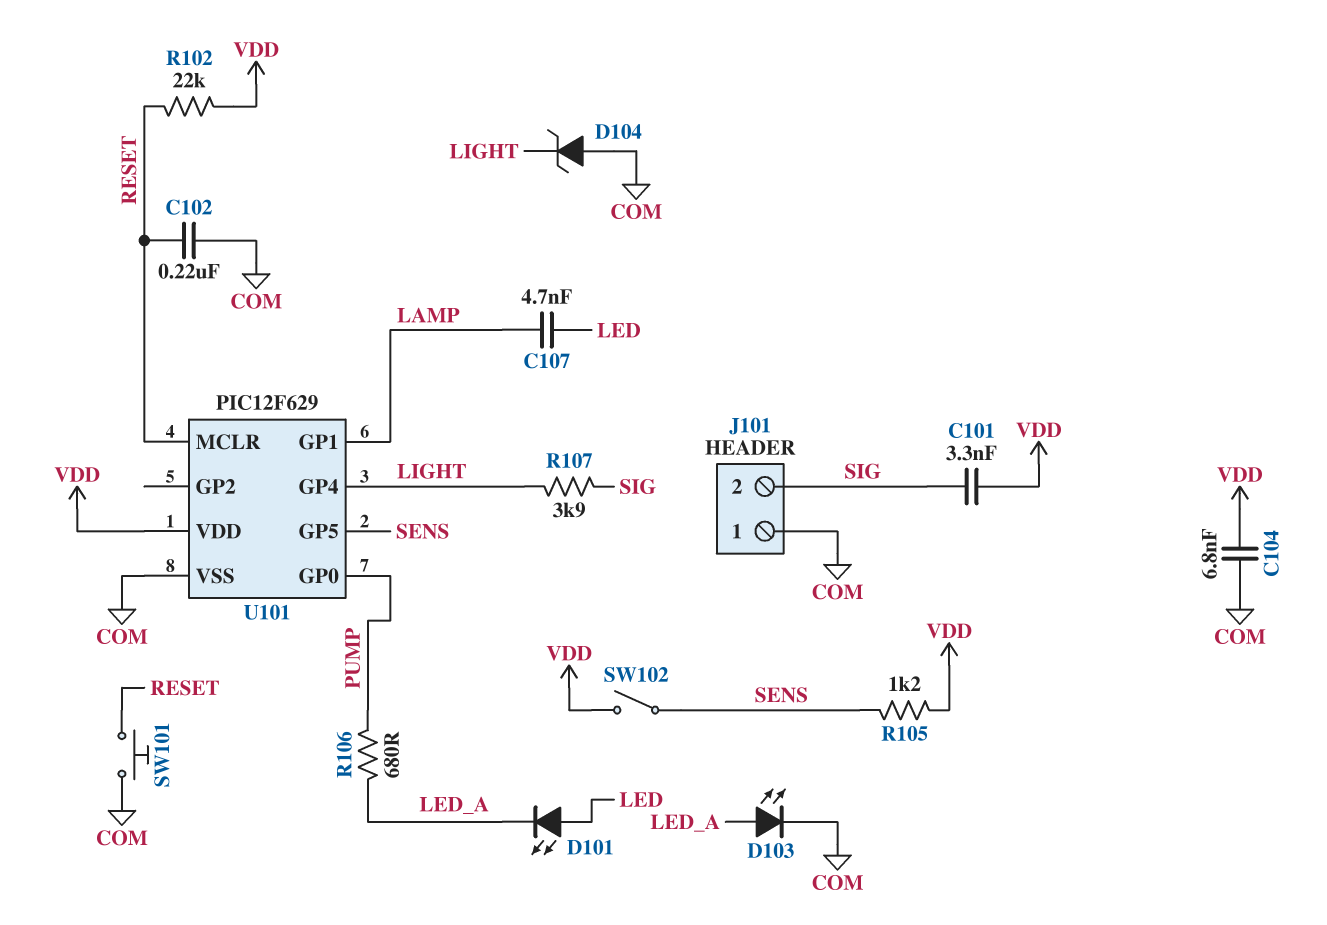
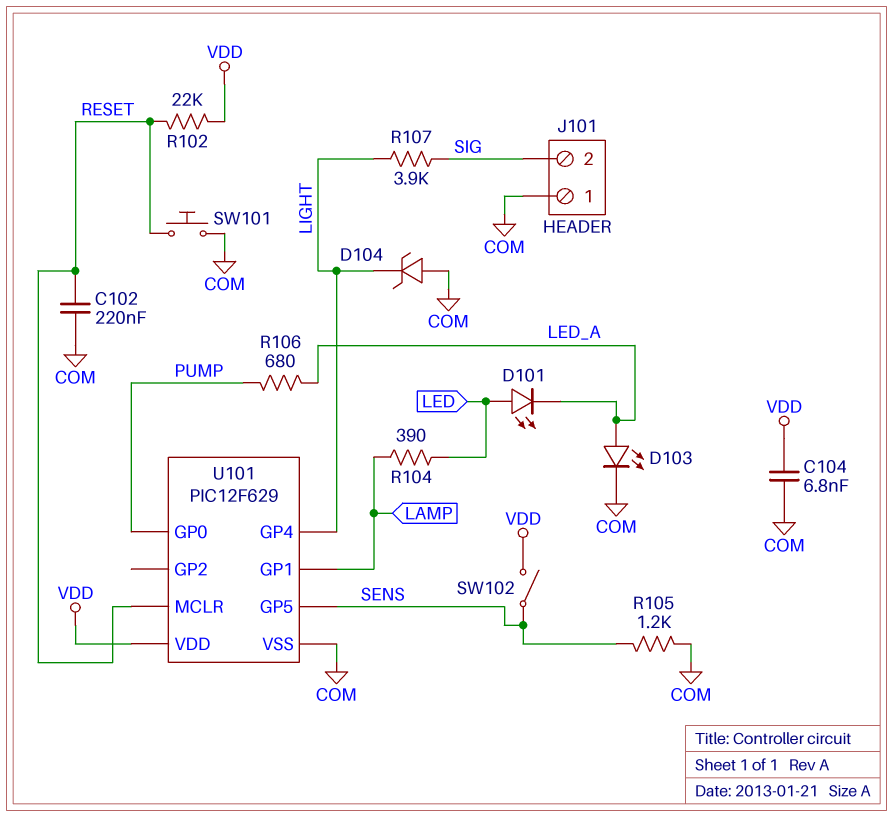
C101: 3.3nF (SIG, VDD) -> none
C107: 4.7nF (LAMP, LED) -> none
R104: none -> 390 (LAMP, LED)
R105: 1.2k (SENS, VDD) -> 1.2k (COM, SENS)

